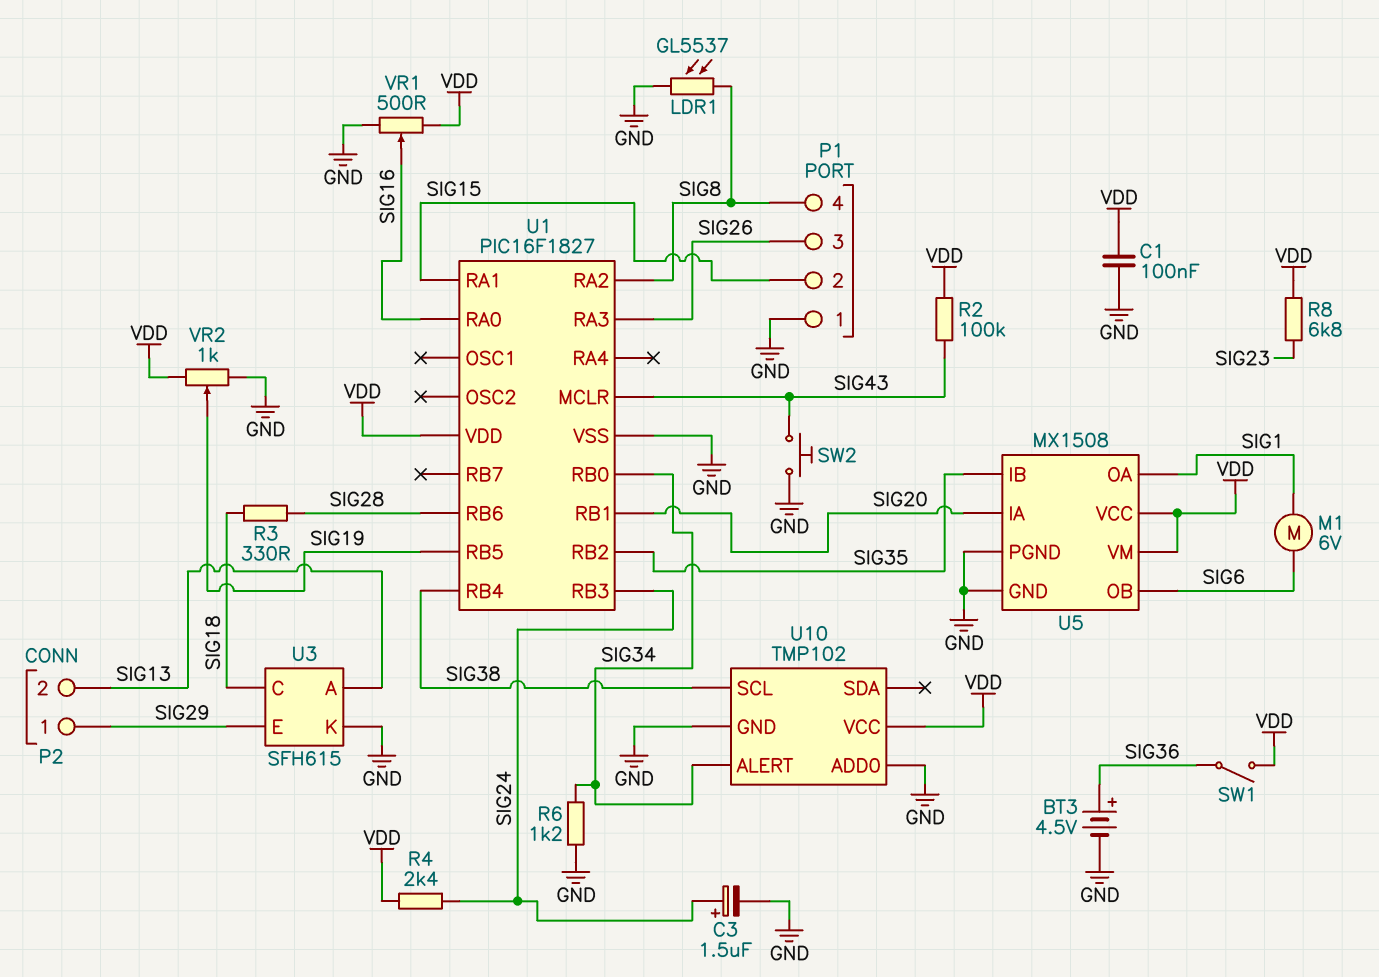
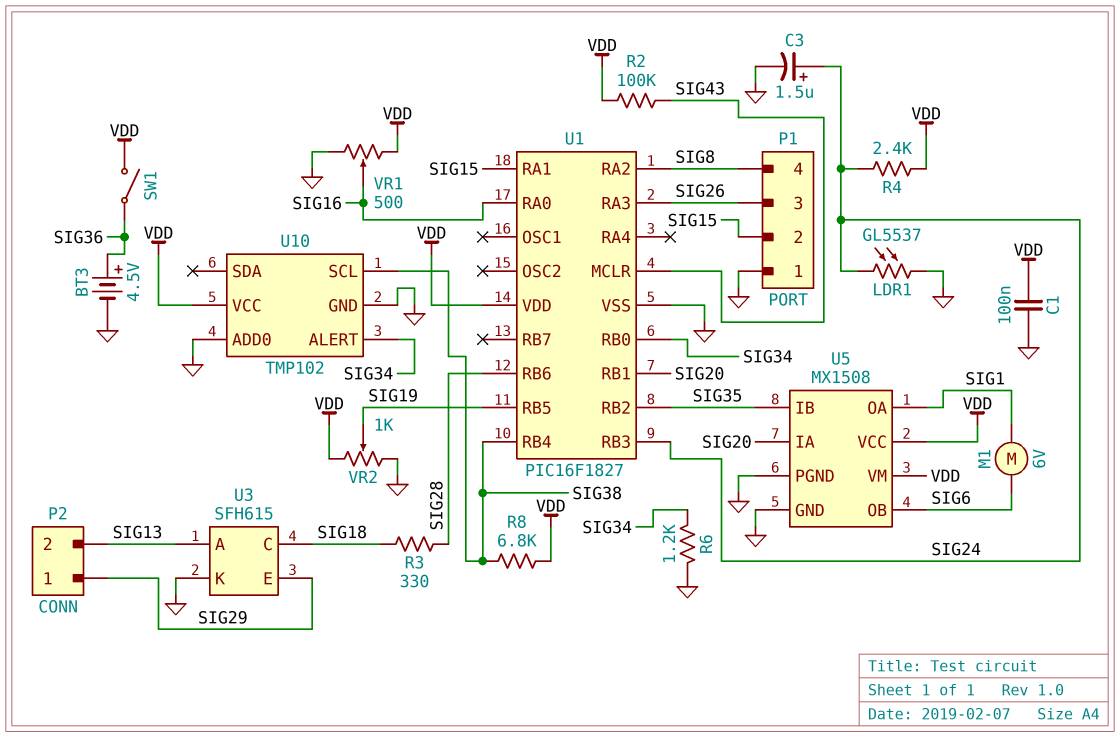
LDR1: GL5537 (GND, SIG8) -> GL5537 (GND, SIG24)
R8: 6.8k (SIG23, VDD) -> 6.8k (SIG38, VDD)
SW2: button (GND, SIG43) -> none

